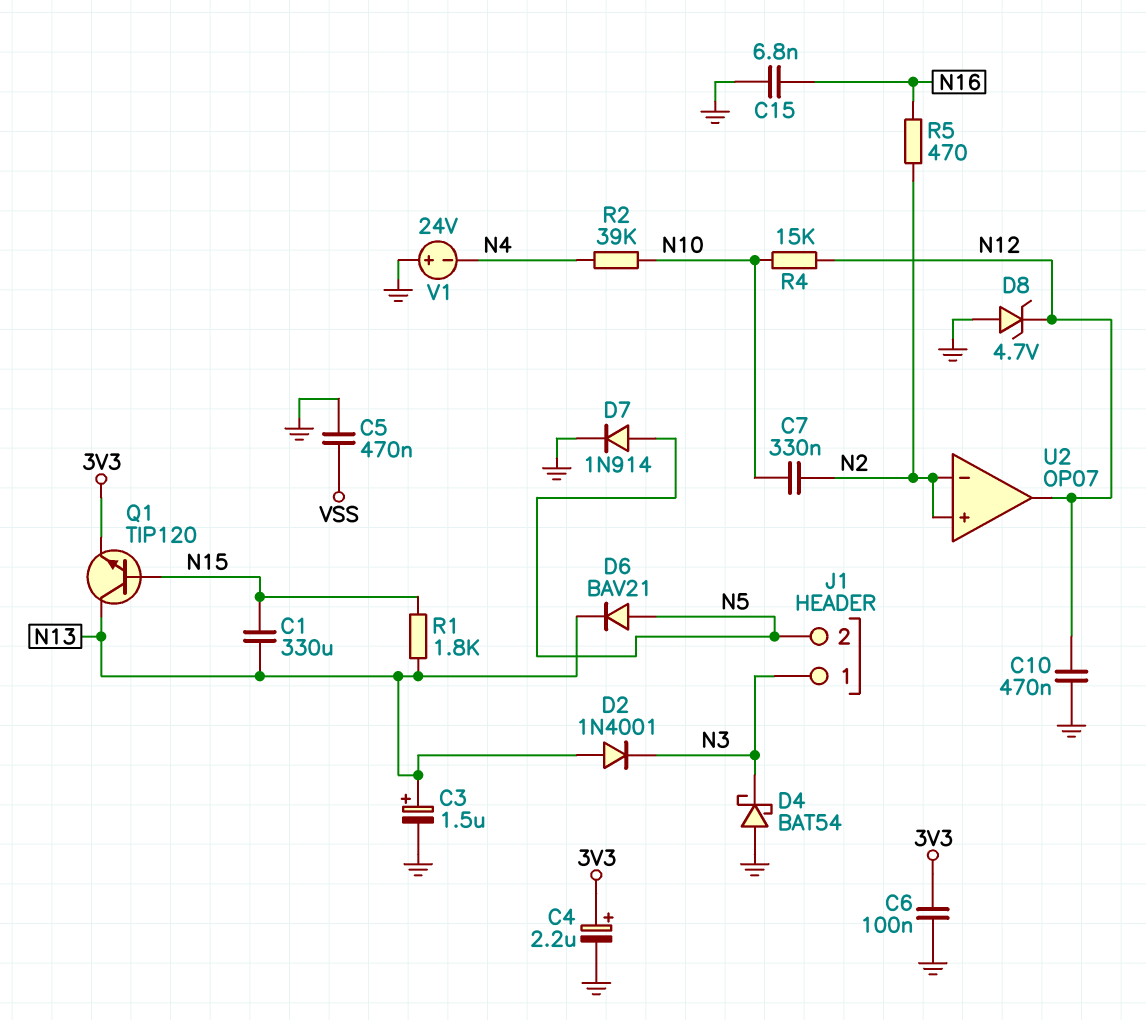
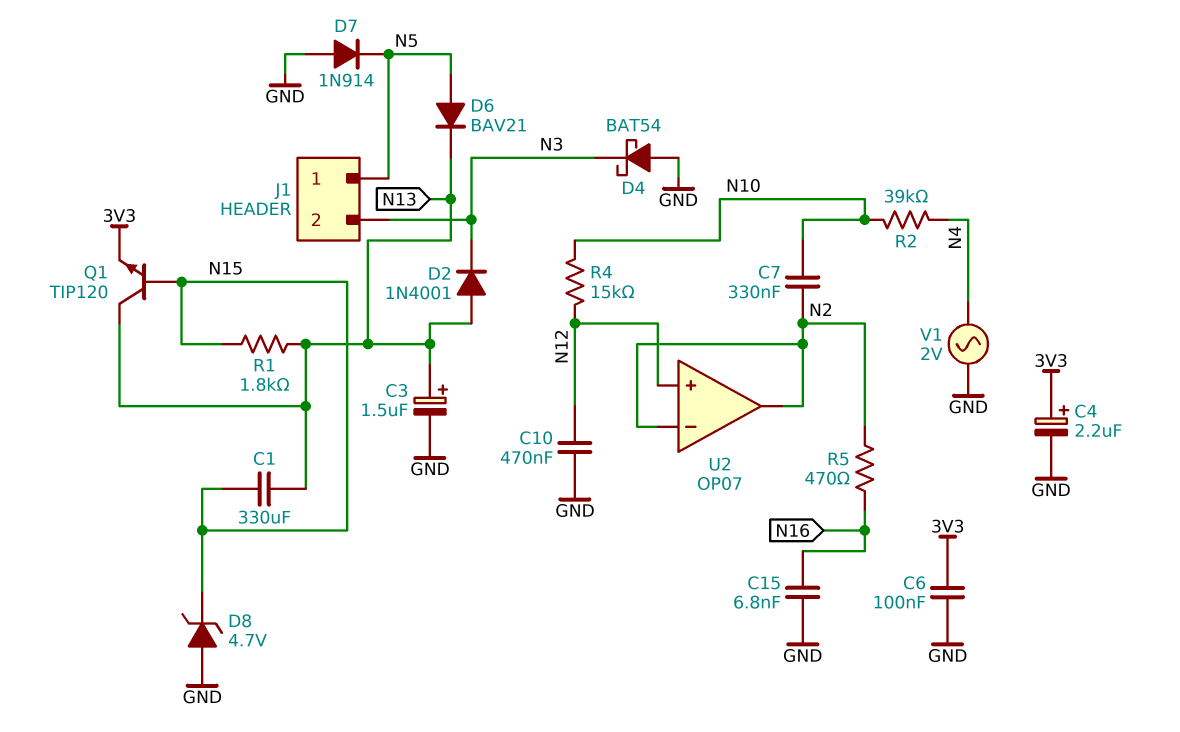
C5: 470nF (GND, VSS) -> none
D7: diode 1N914 (A N5, K GND) -> diode 1N914 (A GND, K N5)
D8: zener 4.7V (A GND, K N12) -> zener 4.7V (A GND, K N15)
J1 pin 1: N3 -> N5
J1 pin 2: N5 -> N3
U2 pin in+: N2 -> N12
U2 pin out: N12 -> N2
V1: 24V (plus GND, minus N4) -> AC 2V (GND, N4)

